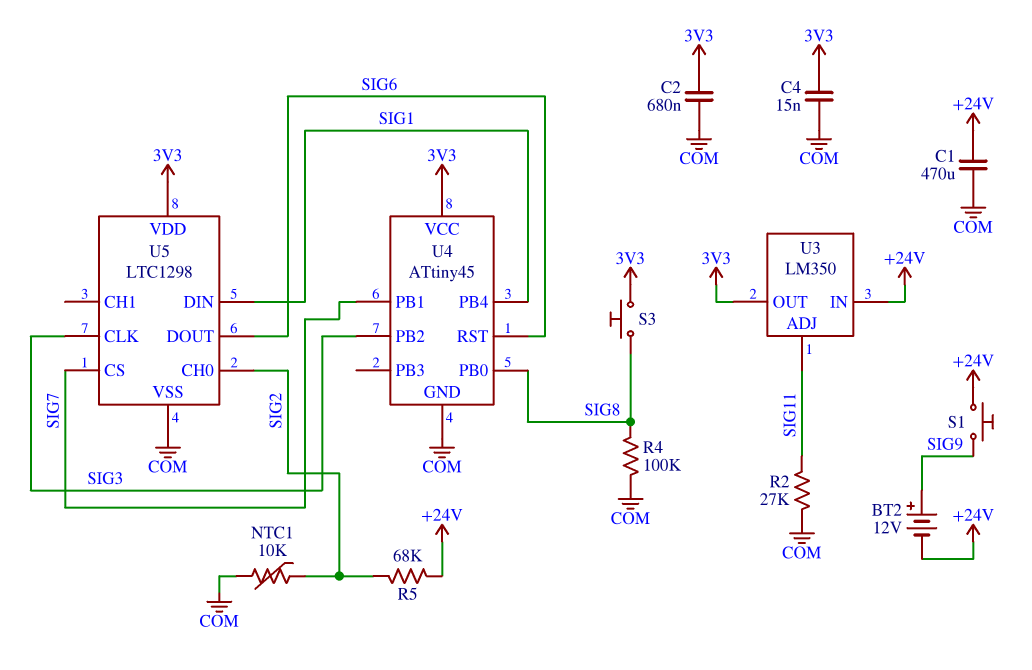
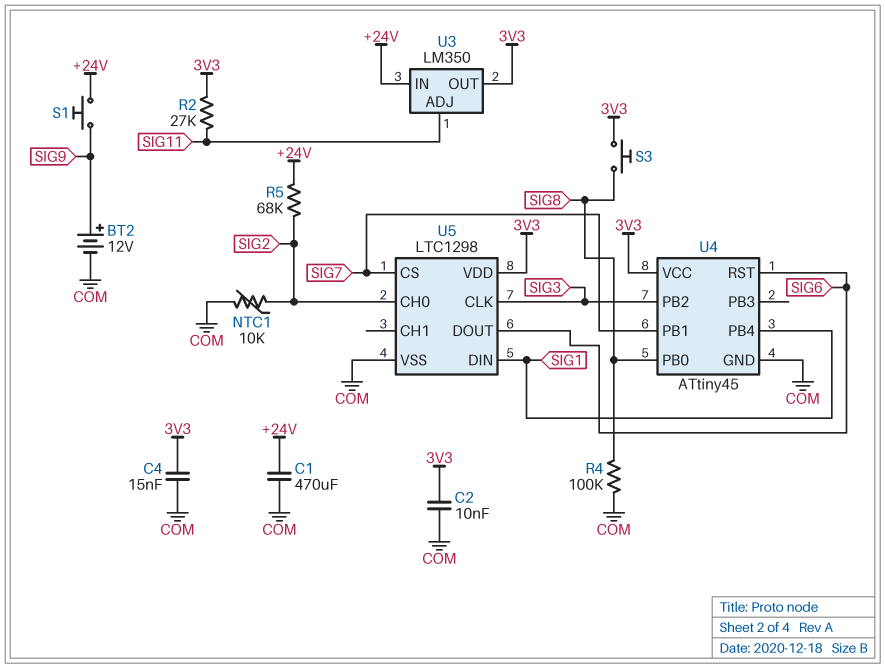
BT2: 12V (plus SIG9, minus +24V) -> 12V (plus SIG9, minus COM)
C2: 680nF (3V3, COM) -> 10nF (3V3, COM)
R2: 27k (COM, SIG11) -> 27k (3V3, SIG11)

